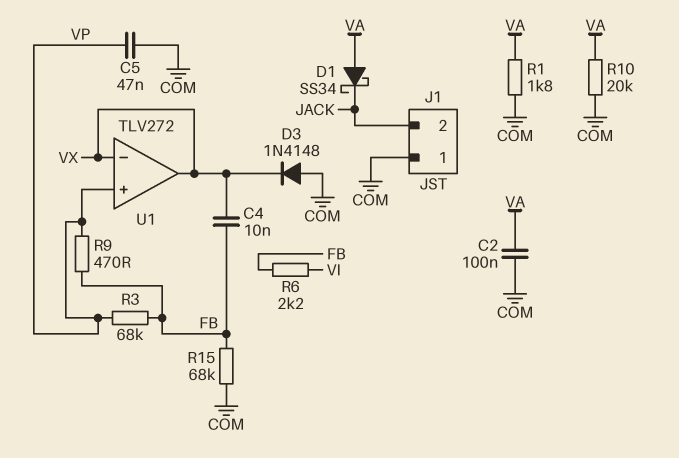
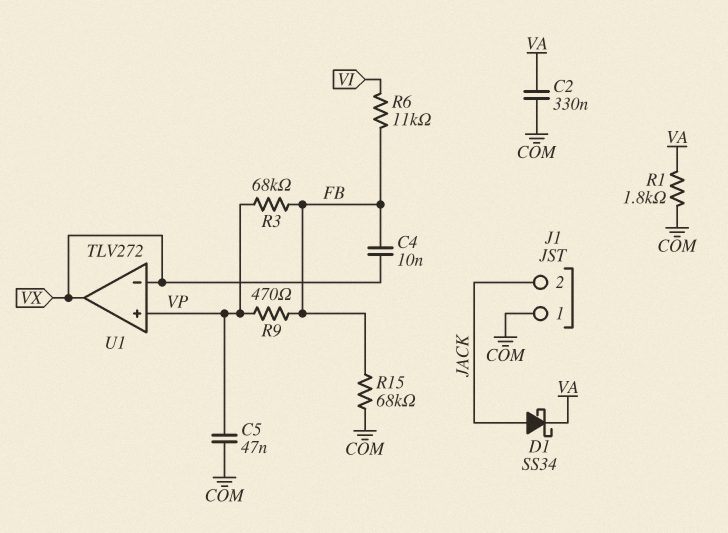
C2: 100nF (COM, VA) -> 330nF (COM, VA)
D1: schottky SS34 (A VA, K JACK) -> schottky SS34 (A JACK, K VA)
D3: diode 1N4148 (A COM, K VX) -> none
R6: 2.2k (FB, VI) -> 11k (FB, VI)
R10: 20k (COM, VA) -> none

